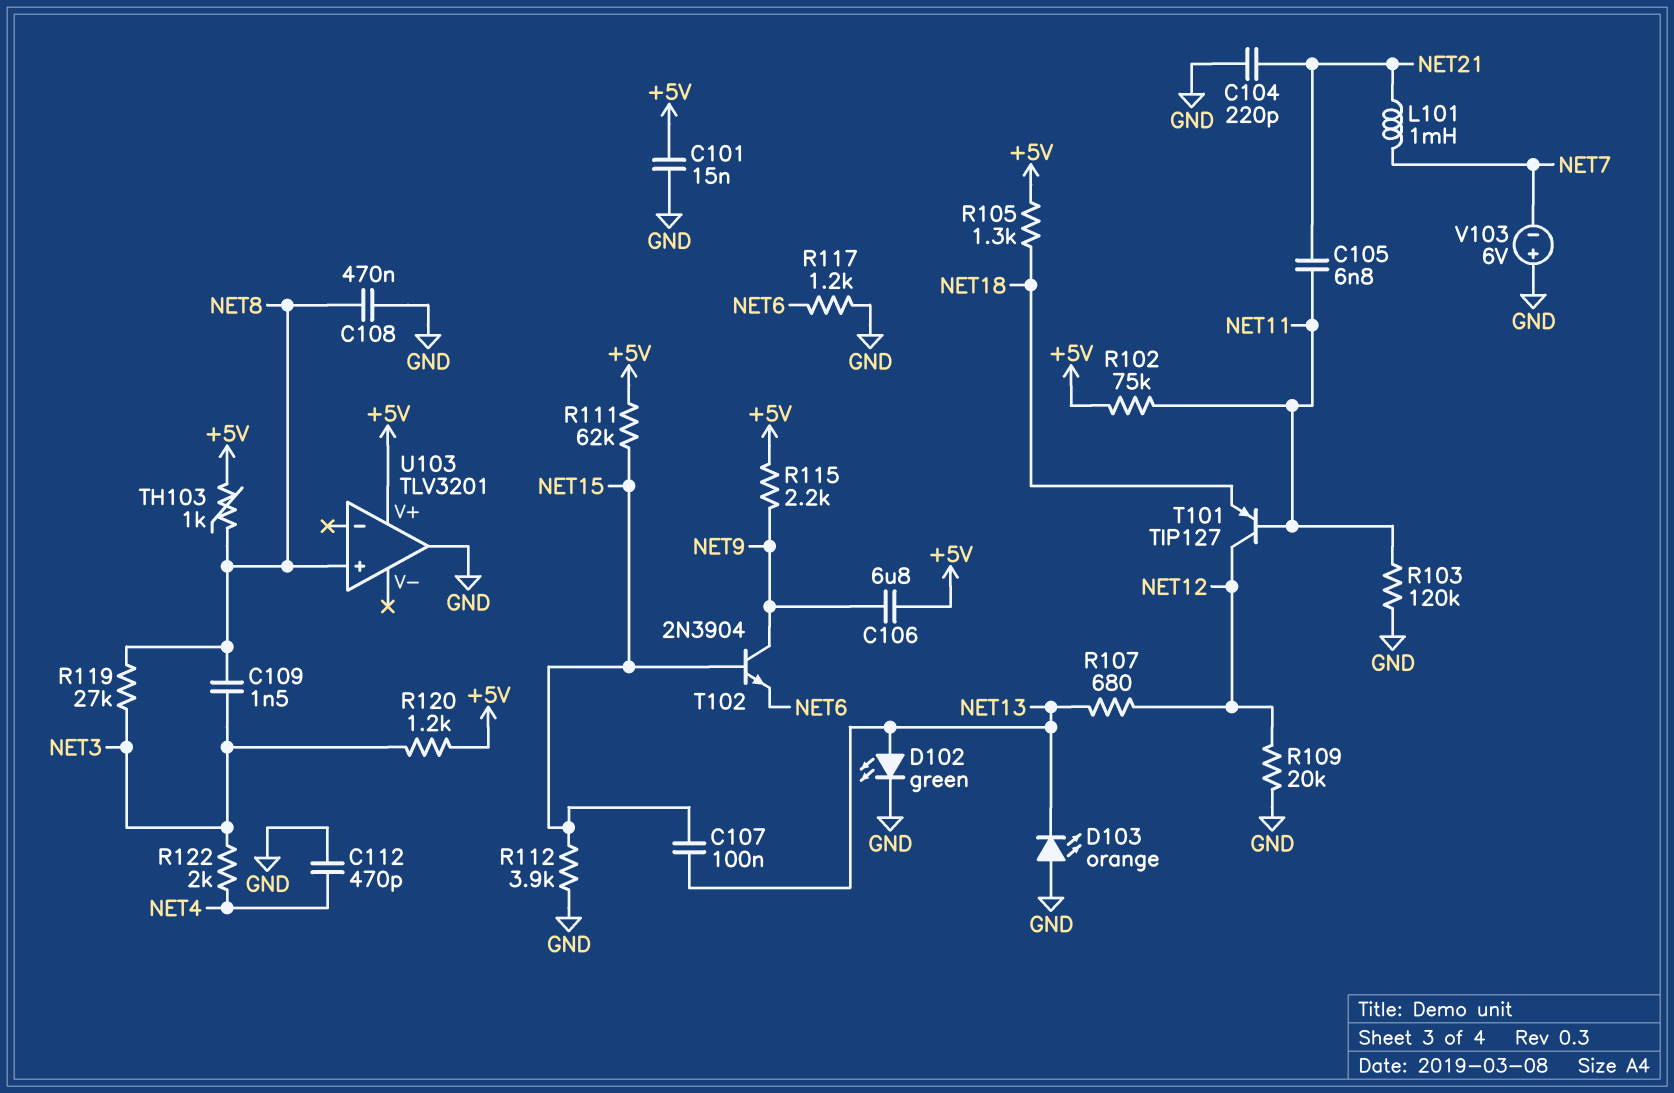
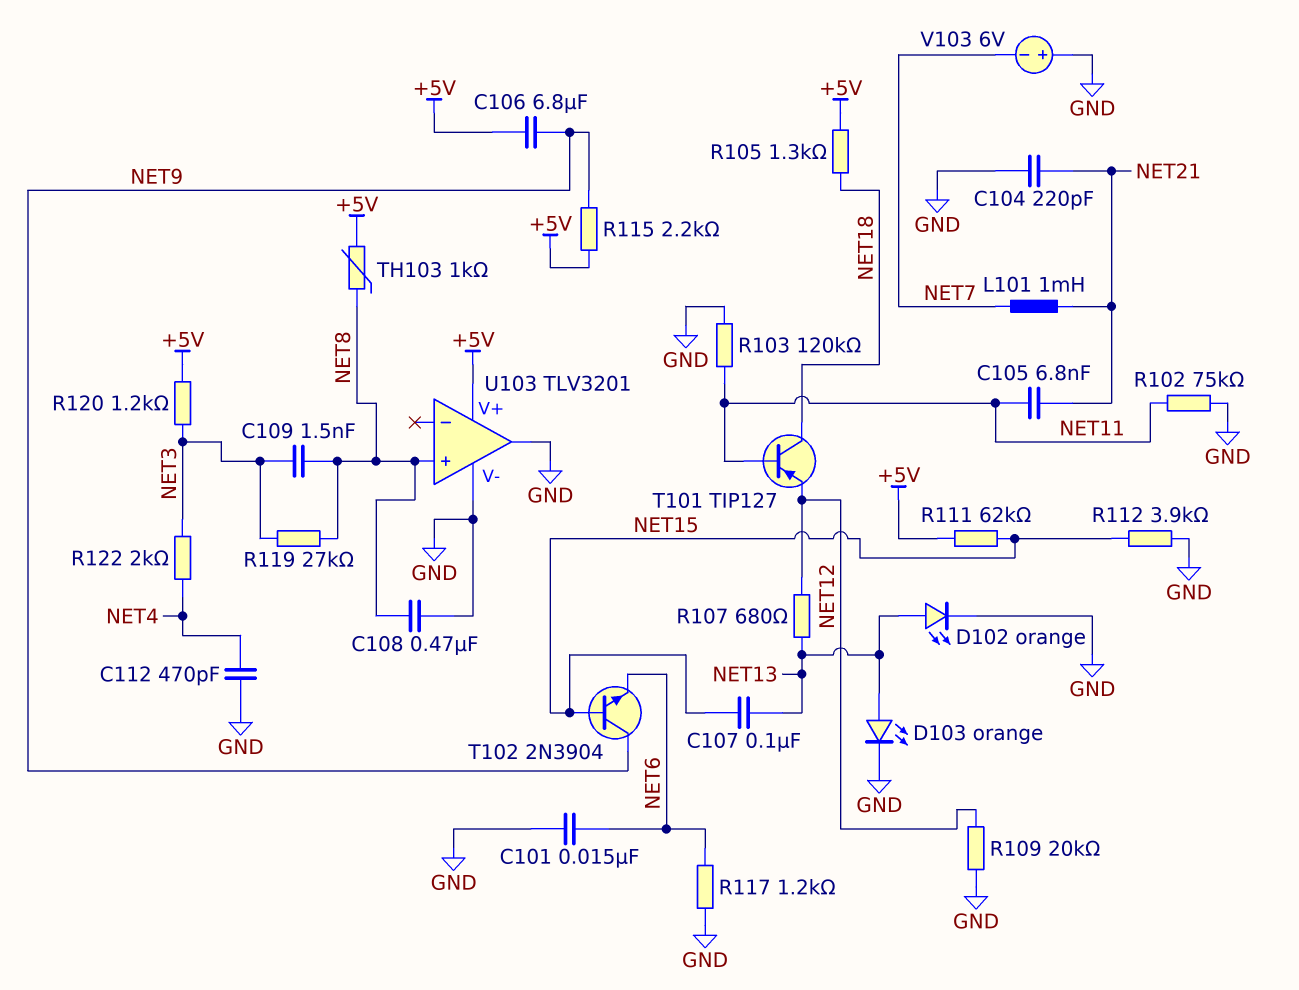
C101: 15nF (+5V, GND) -> 15nF (GND, NET6)
D102: LED green (A NET13, K GND) -> LED orange (A NET13, K GND)
D103: LED orange (A GND, K NET13) -> LED orange (A NET13, K GND)
R102: 75k (+5V, NET11) -> 75k (GND, NET11)
T101: PNP TIP127 (B NET11, C NET12, E NET18) -> PNP TIP127 (B NET11, C NET18, E NET12)
U103 pin V-: none -> GND

